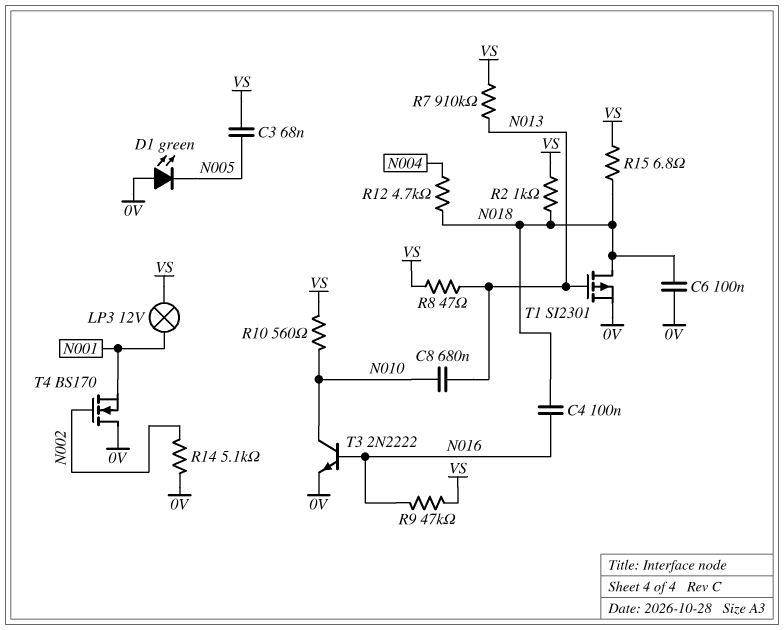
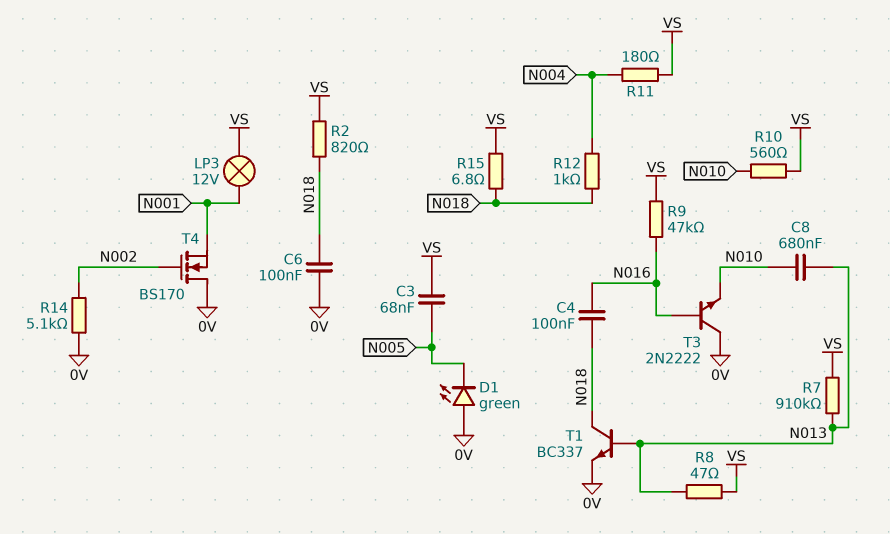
R2: 1k (N018, VS) -> 820 (N018, VS)
R11: none -> 180 (N004, VS)
R12: 4.7k (N004, N018) -> 1k (N004, N018)
T1: PMOS SI2301 (G N013, D N018, S 0V) -> NPN BC337 (B N013, C N018, E 0V)
T3: NPN 2N2222 (B N016, C N010, E 0V) -> NPN 2N2222 (B N016, C 0V, E N010)

